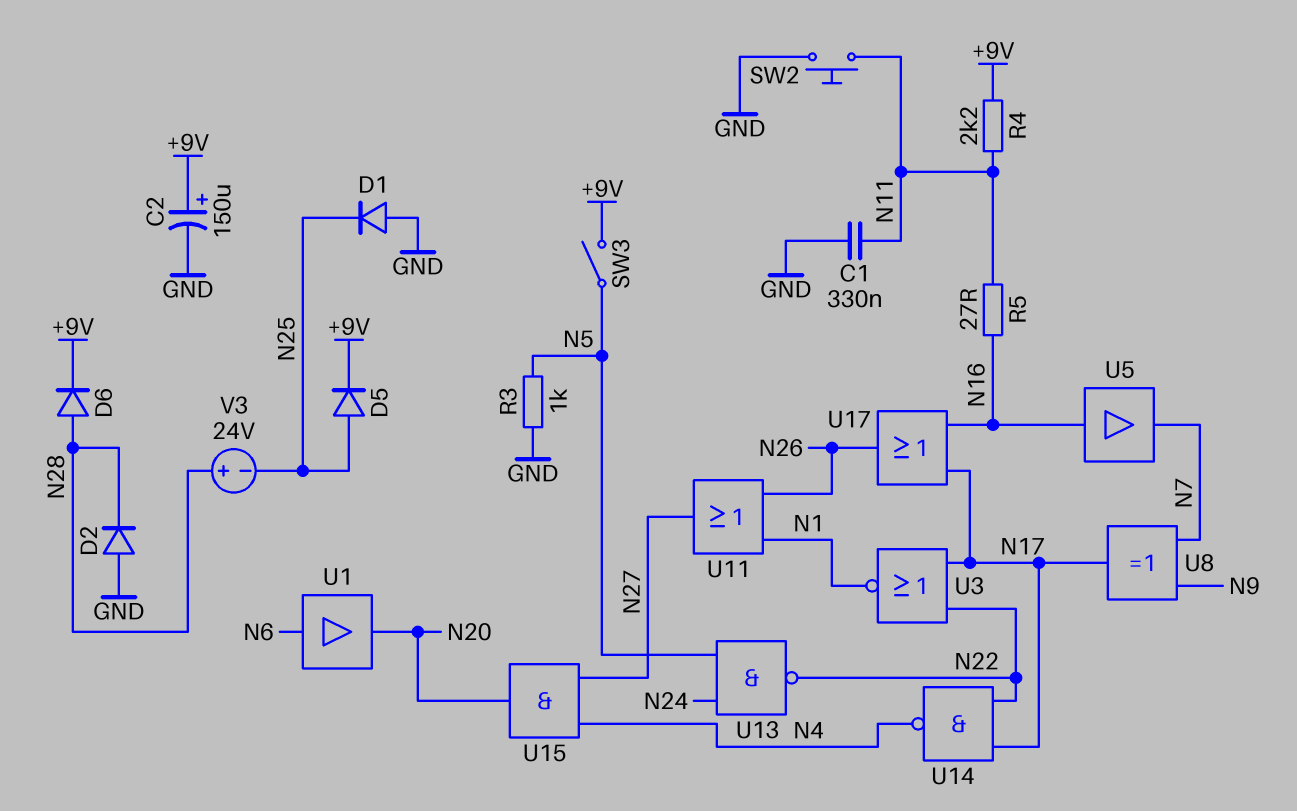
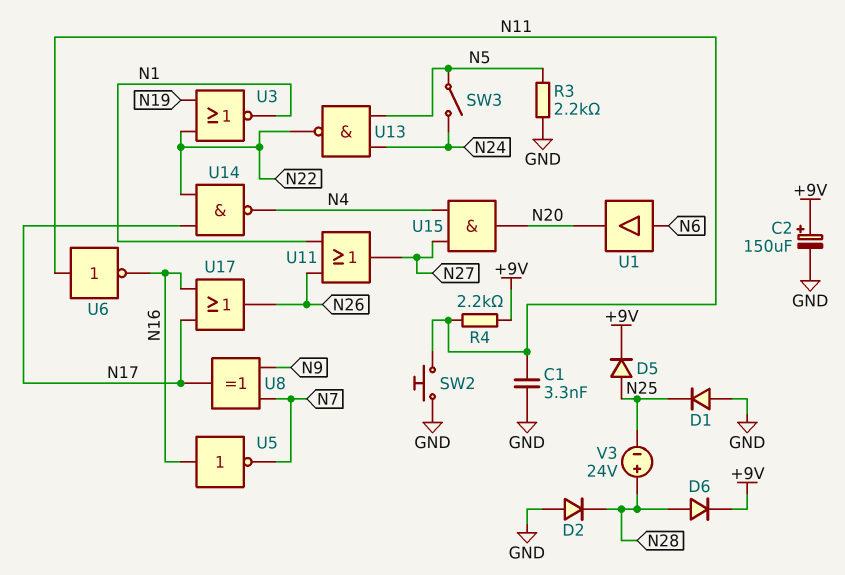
C1: 330nF (GND, N11) -> 3.3nF (GND, N11)
R3: 1k (GND, N5) -> 2.2k (GND, N5)
R5: 27 (N11, N16) -> none
SW3: switch (+9V, N5) -> switch (N5, N24)
U3: NOR (in N17, in N22, out N1) -> NOR (in N19, in N22, out N1)
U5: buffer (in N16, out N7) -> NOT (in N16, out N7)
U6: none -> NOT (in N11, out N16)

